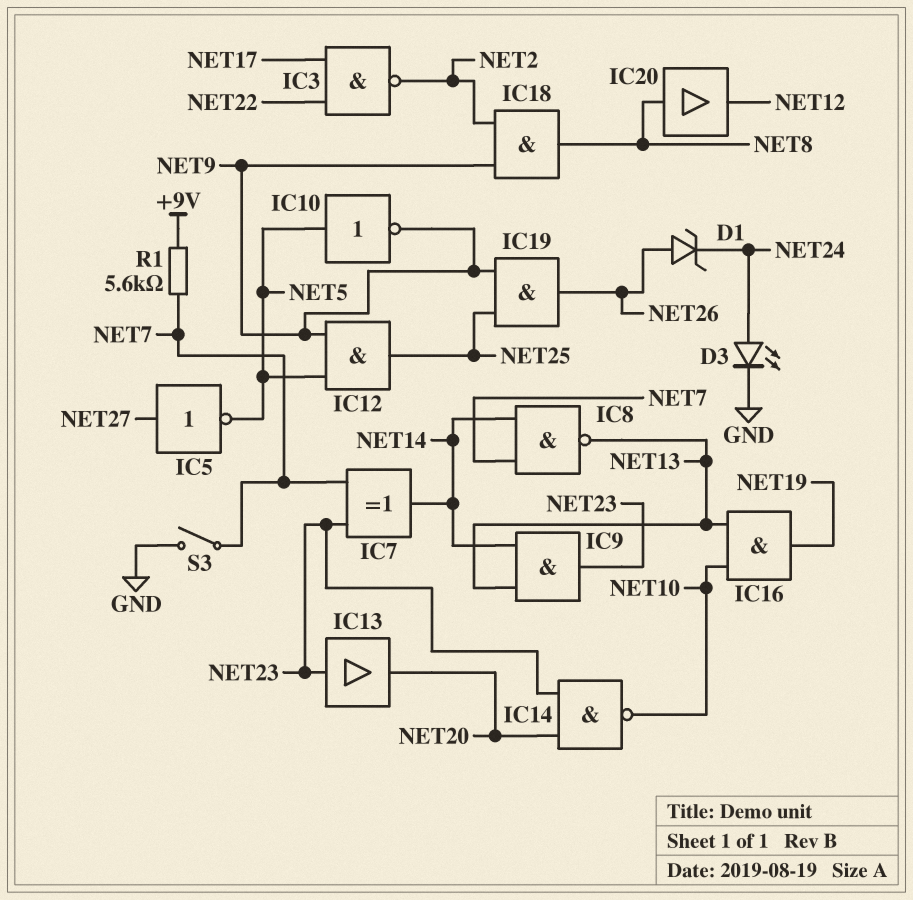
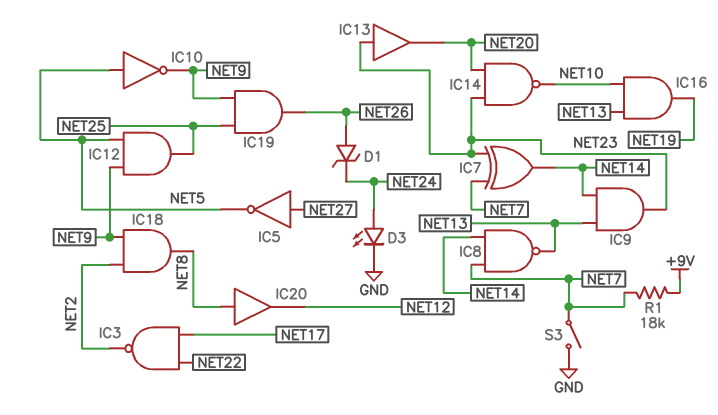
R1: 5.6k (+9V, NET7) -> 18k (+9V, NET7)

